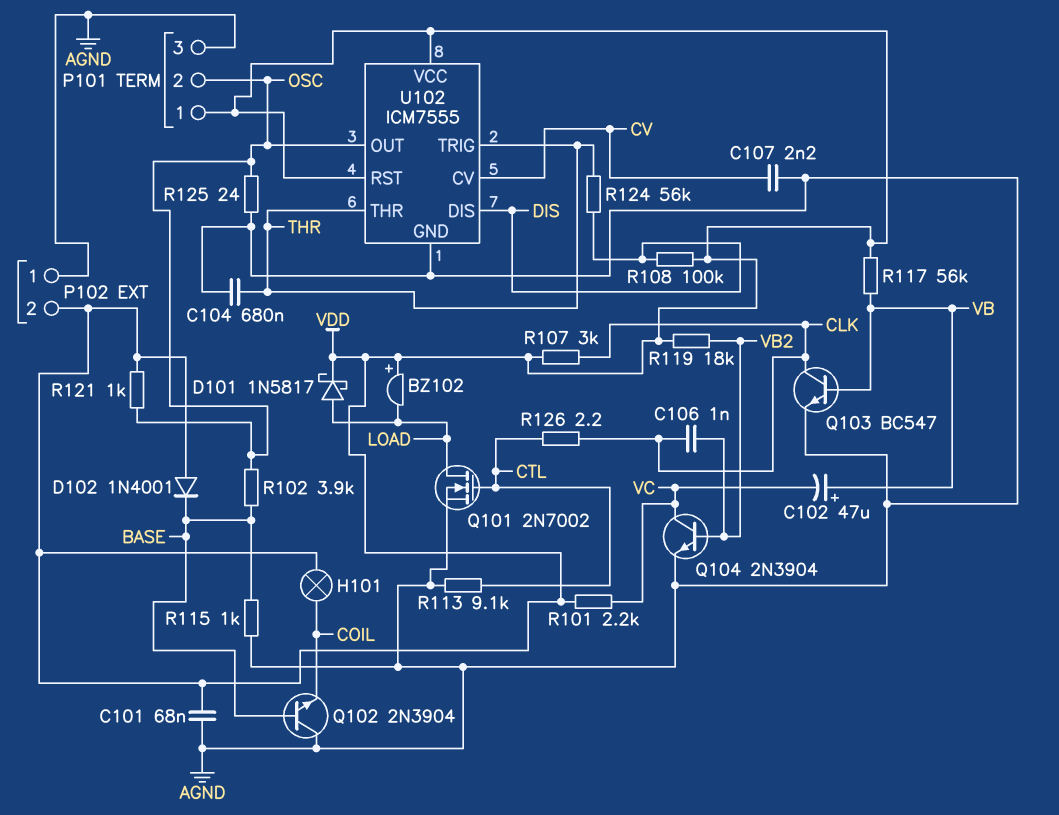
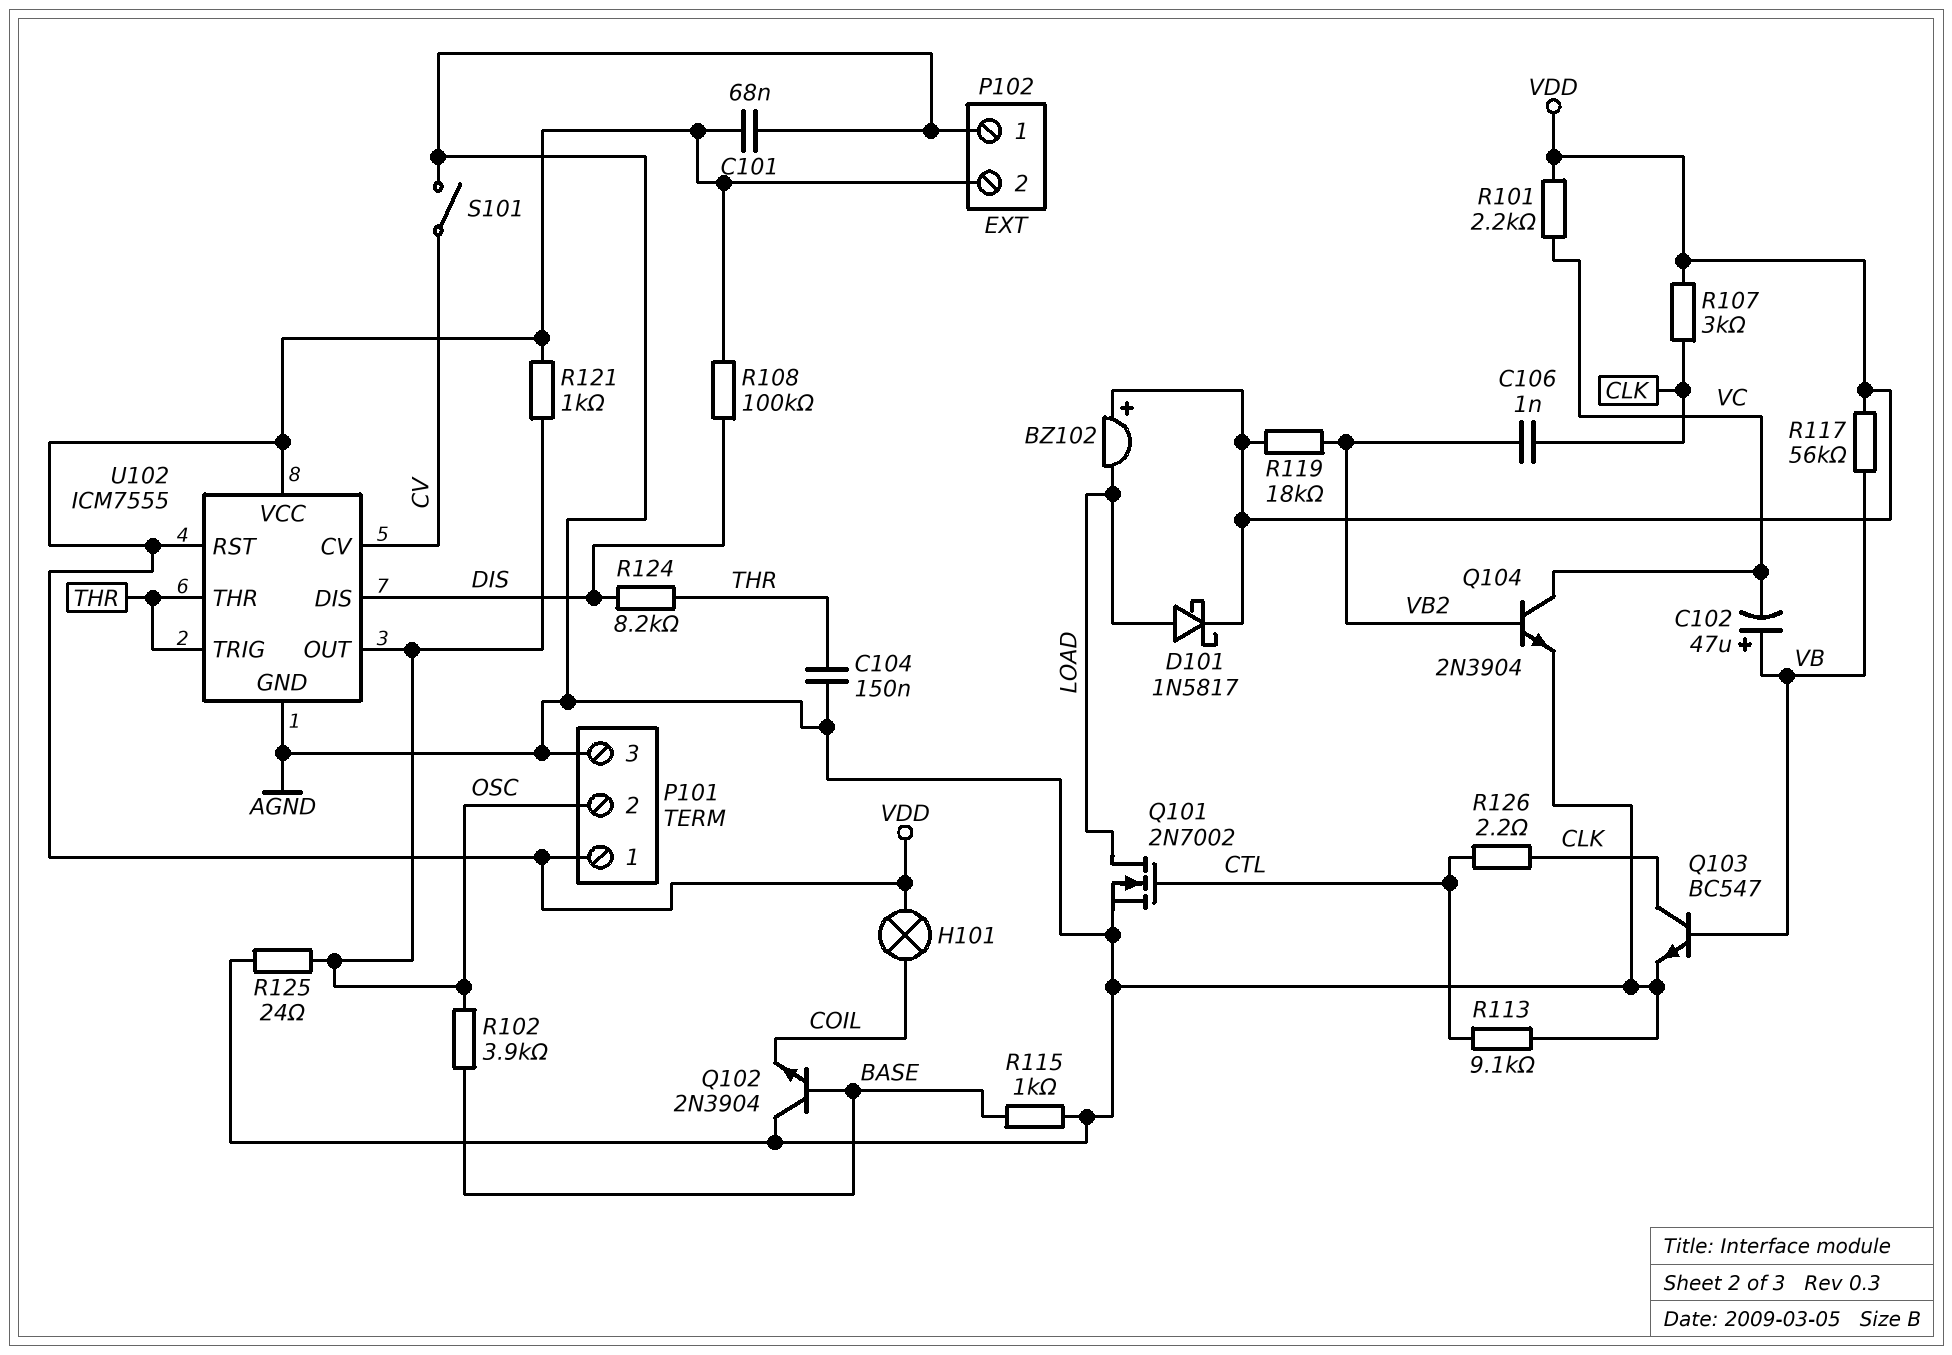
C104: 680nF (AGND, THR) -> 150nF (AGND, THR)
C107: 2.2nF (AGND, CV) -> none
D102: diode 1N4001 (A VDD, K BASE) -> none
R124: 56k (DIS, THR) -> 8.2k (DIS, THR)
S101: none -> switch (AGND, CV)

